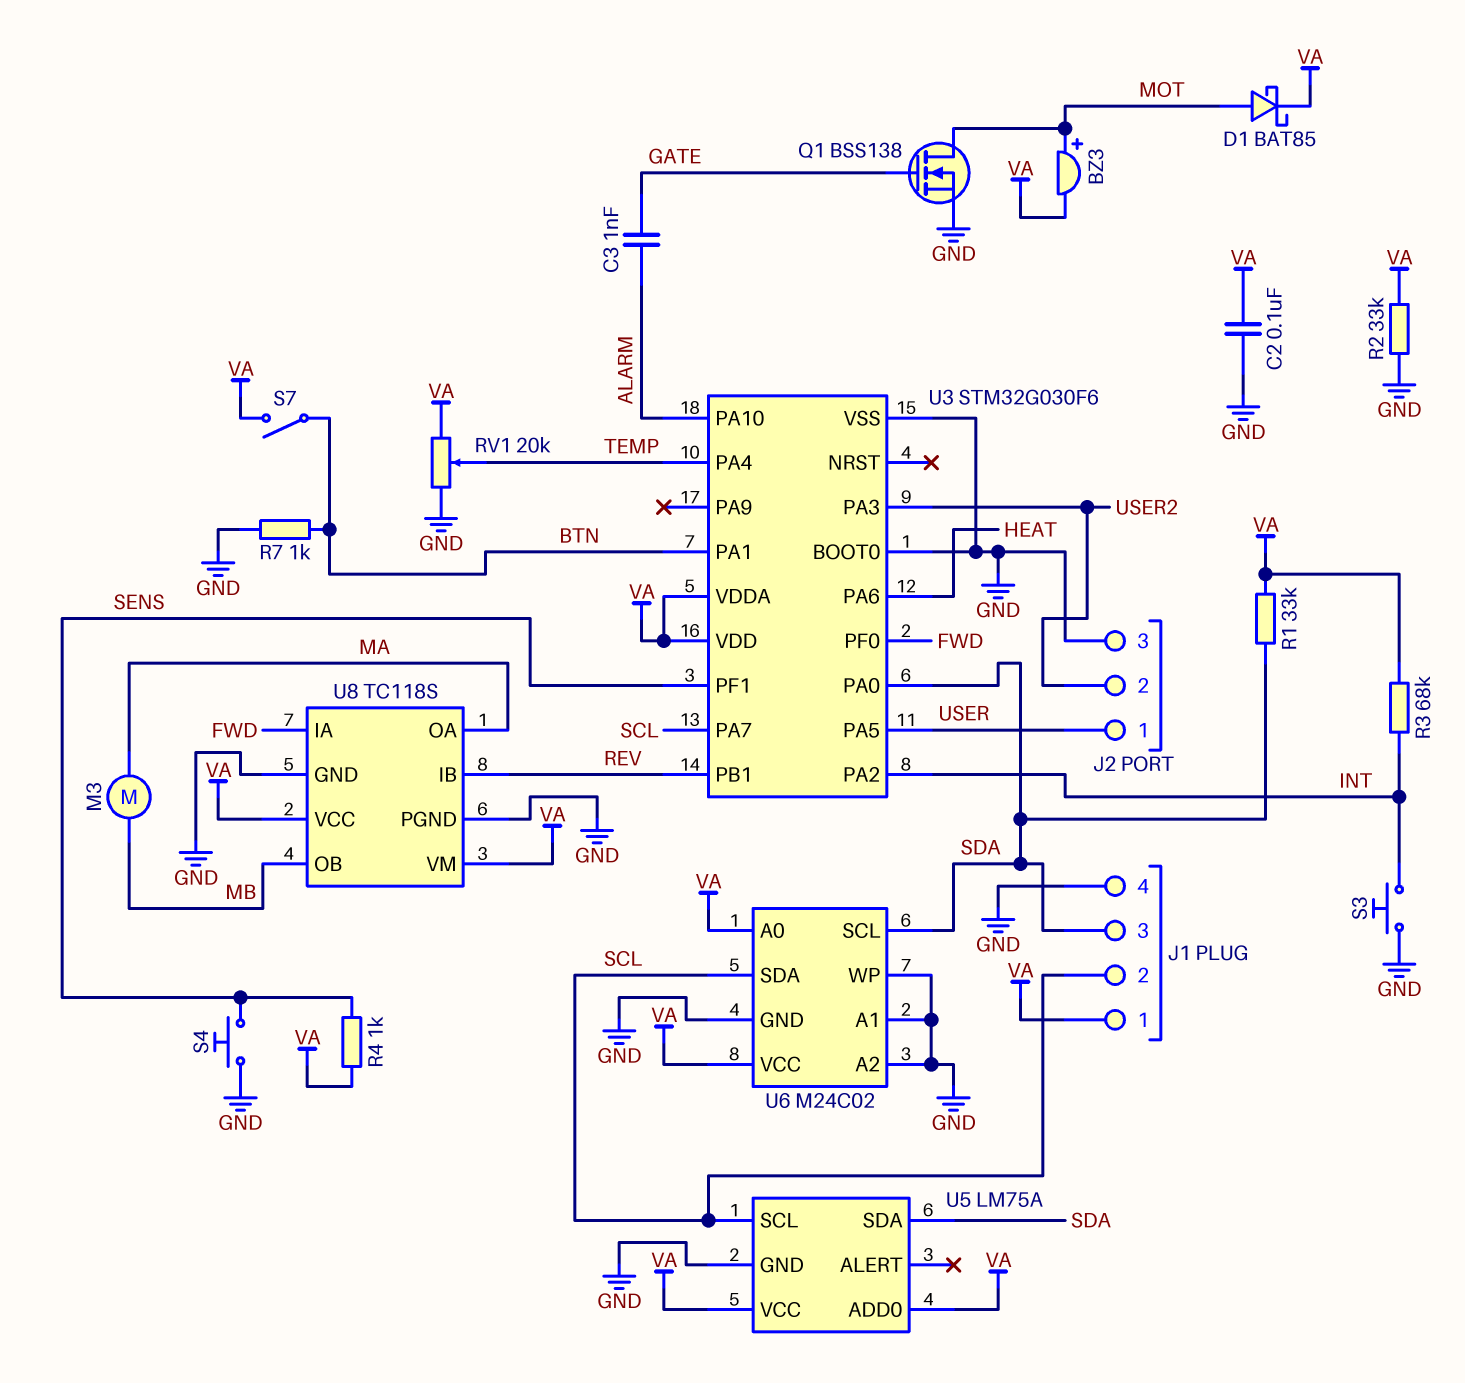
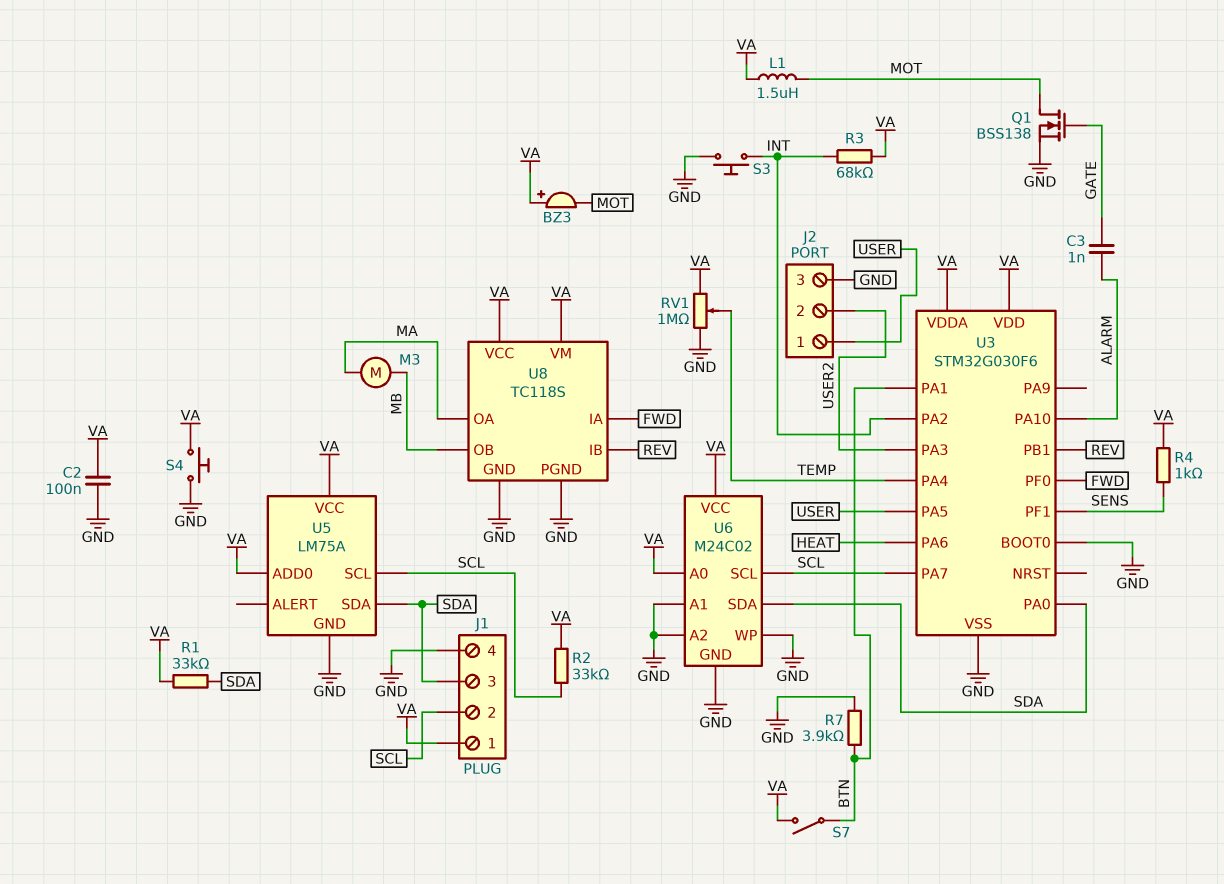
BZ3: buzzer (plus MOT, minus VA) -> buzzer (plus VA, minus MOT)
D1: schottky BAT85 (A MOT, K VA) -> none
L1: none -> 1.5uH (MOT, VA)
R2: 33k (GND, VA) -> 33k (SCL, VA)
R7: 1k (BTN, GND) -> 3.9k (BTN, GND)
RV1: 20k (GND, VA, wiper TEMP) -> 1M (GND, VA, wiper TEMP)
S4: button (GND, SENS) -> button (GND, VA)
U6 pin SCL: SDA -> SCL
U6 pin SDA: SCL -> SDA

